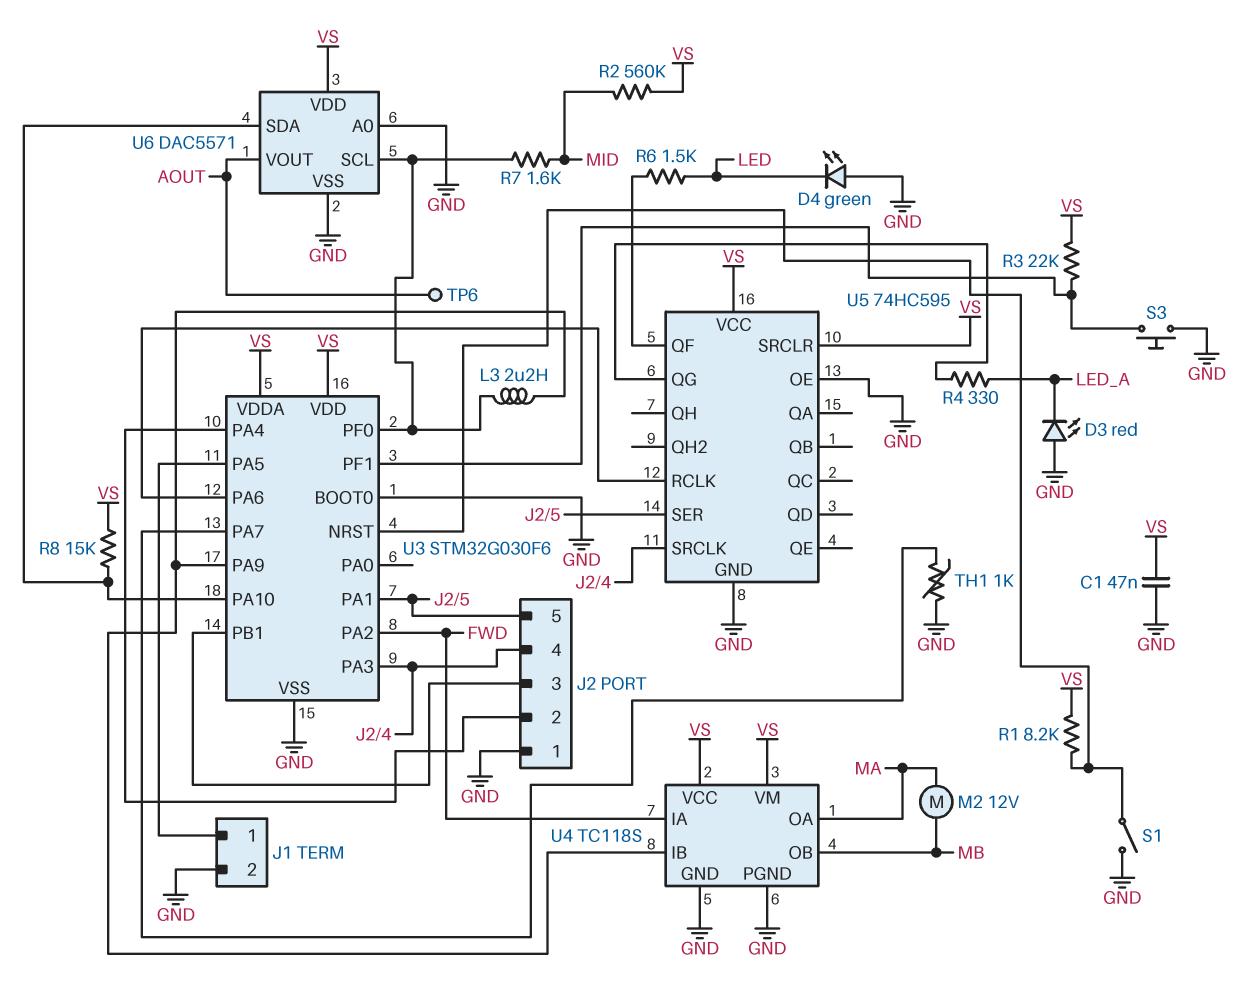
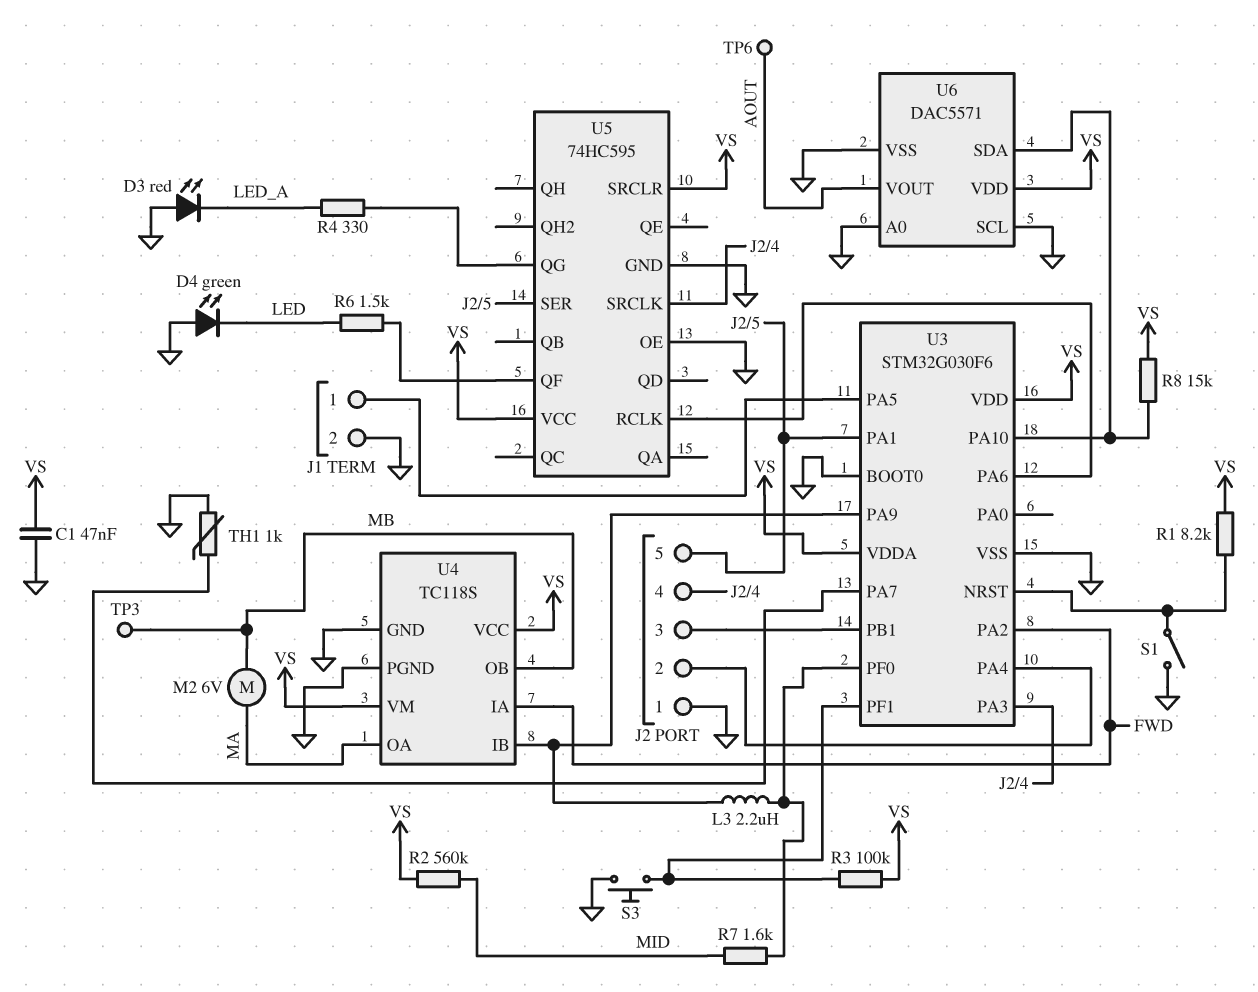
M2: motor 12V (MA, MB) -> motor 6V (MA, MB)
R3: 22k (U3/PF1, VS) -> 100k (U3/PF1, VS)
TP3: none -> test point (MB)
U6 pin SCL: U3/PF0 -> GND

